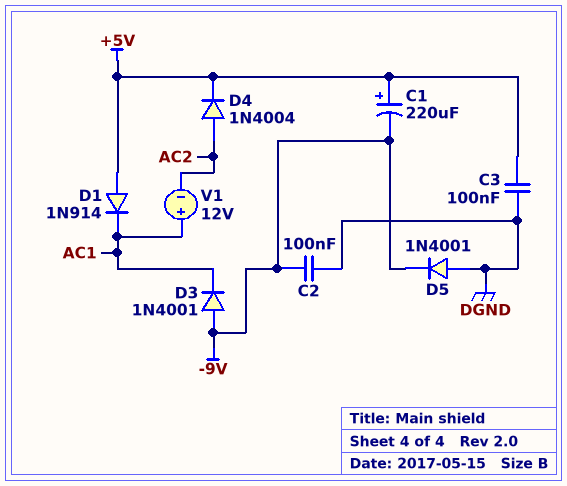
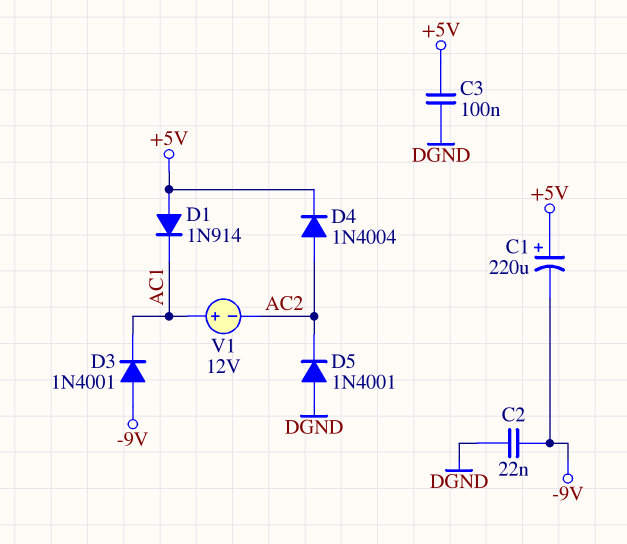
C2: 100nF (-9V, DGND) -> 22nF (-9V, DGND)
D5: diode 1N4001 (A DGND, K -9V) -> diode 1N4001 (A DGND, K AC2)

